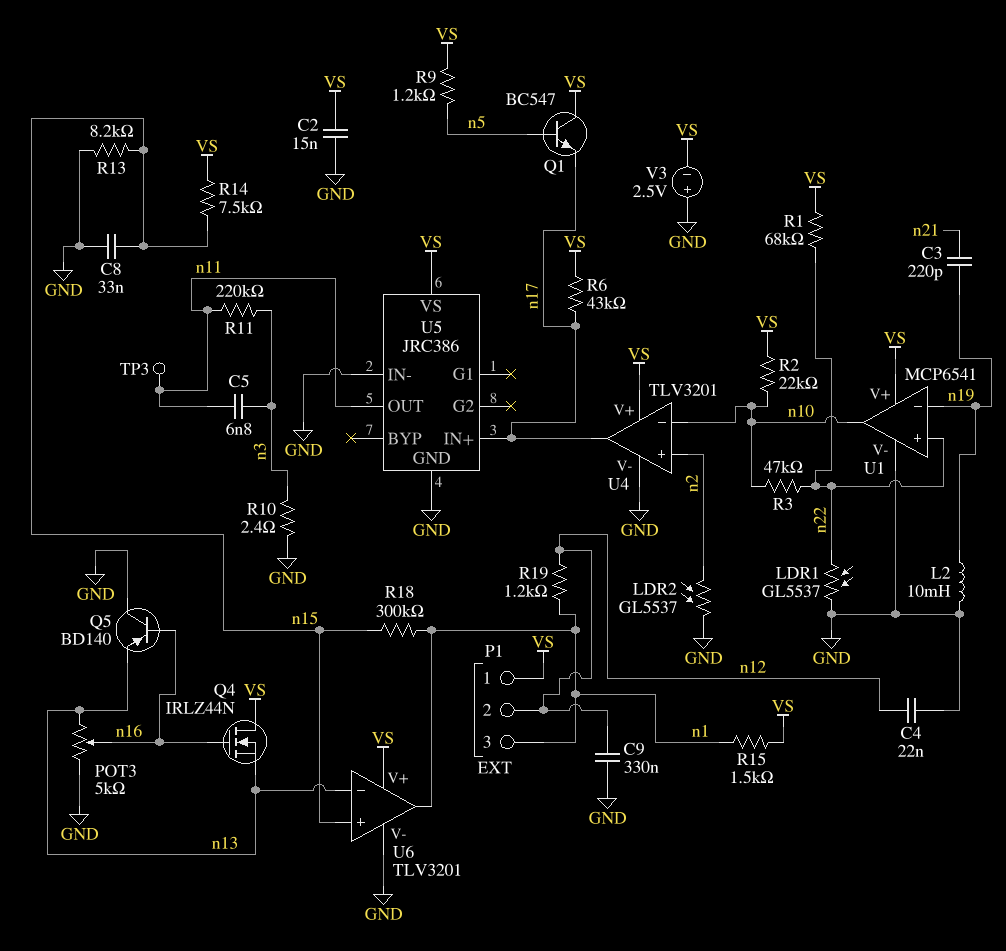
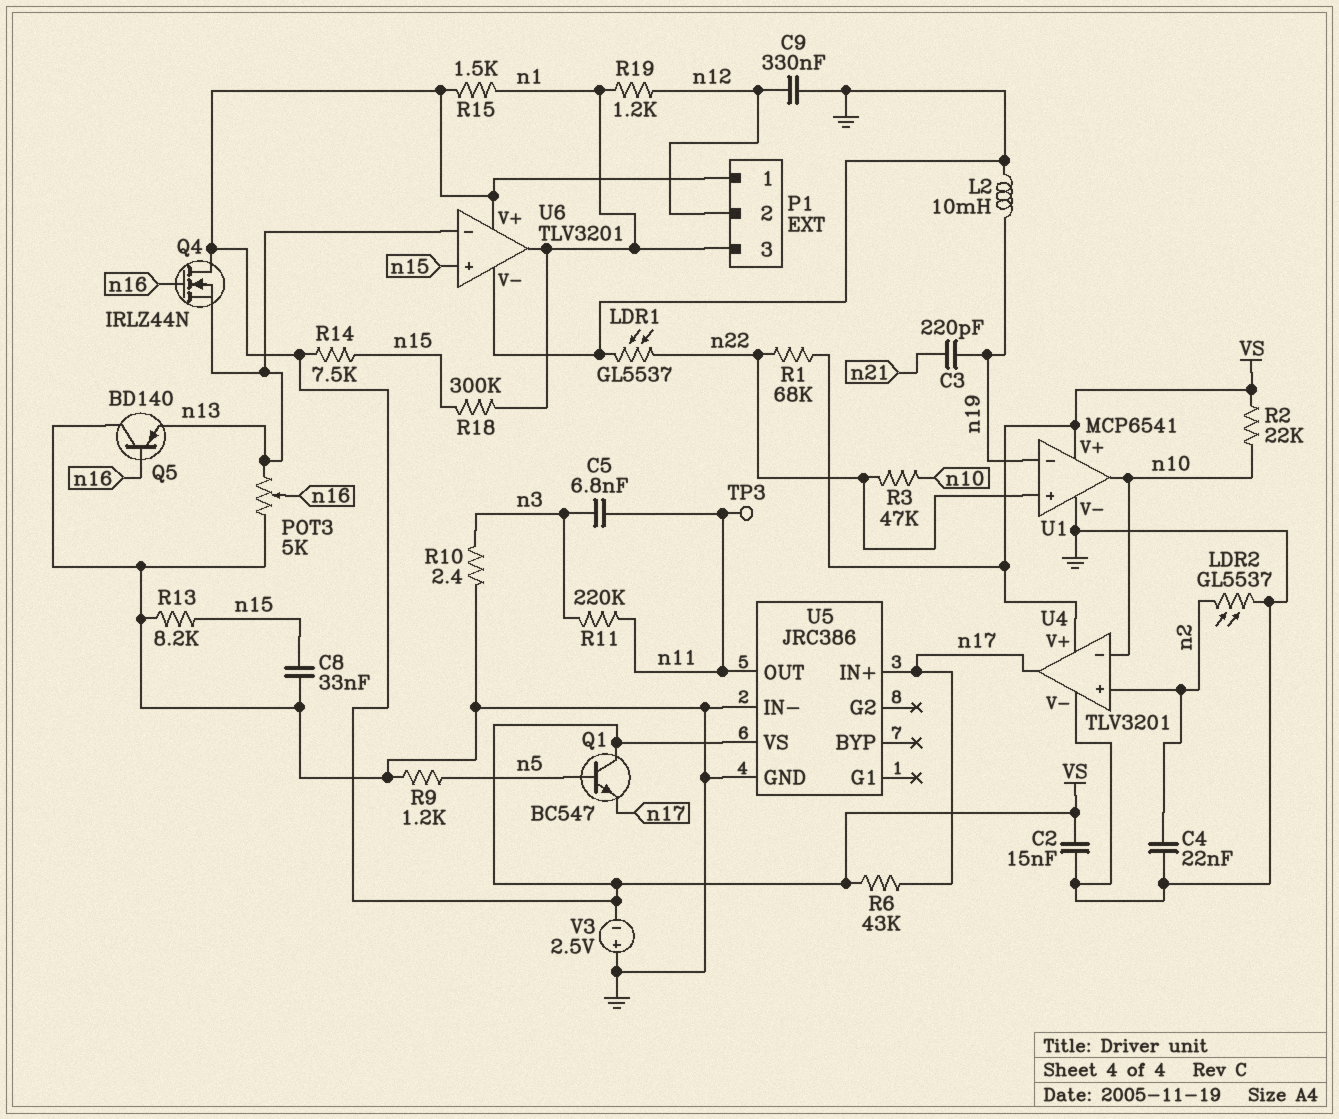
C4: 22nF (GND, n12) -> 22nF (GND, n2)
R9: 1.2k (VS, n5) -> 1.2k (GND, n5)

